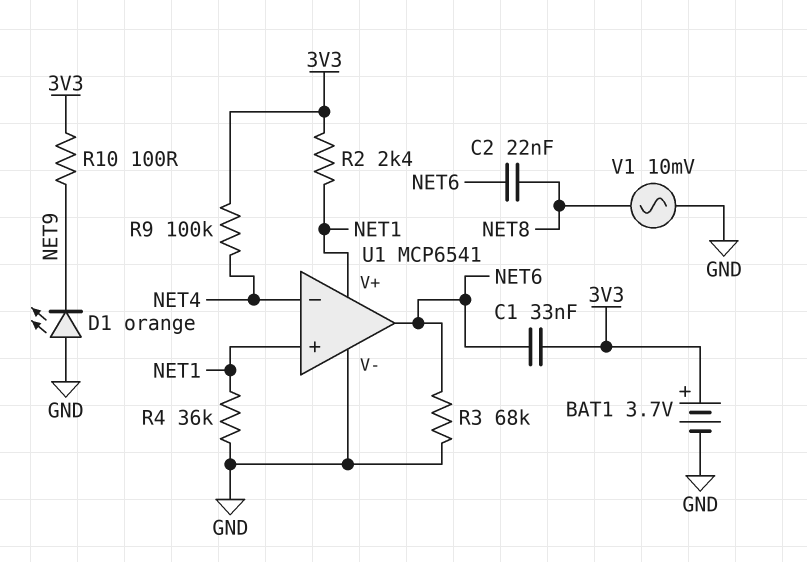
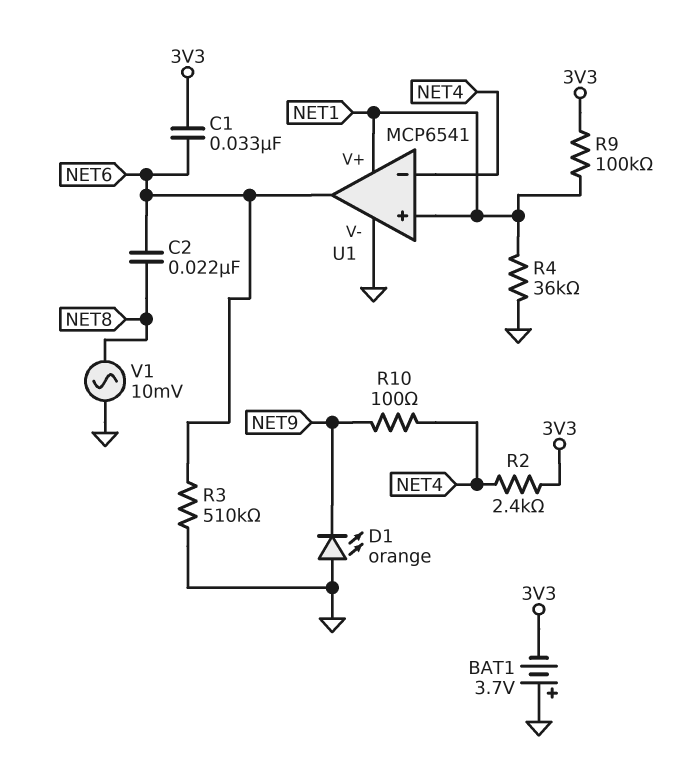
BAT1: 3.7V (plus 3V3, minus GND) -> 3.7V (plus GND, minus 3V3)
R2: 2.4k (3V3, NET1) -> 2.4k (3V3, NET4)
R3: 68k (GND, NET6) -> 510k (GND, NET6)
R9: 100k (3V3, NET4) -> 100k (3V3, NET1)
R10: 100 (3V3, NET9) -> 100 (NET4, NET9)

